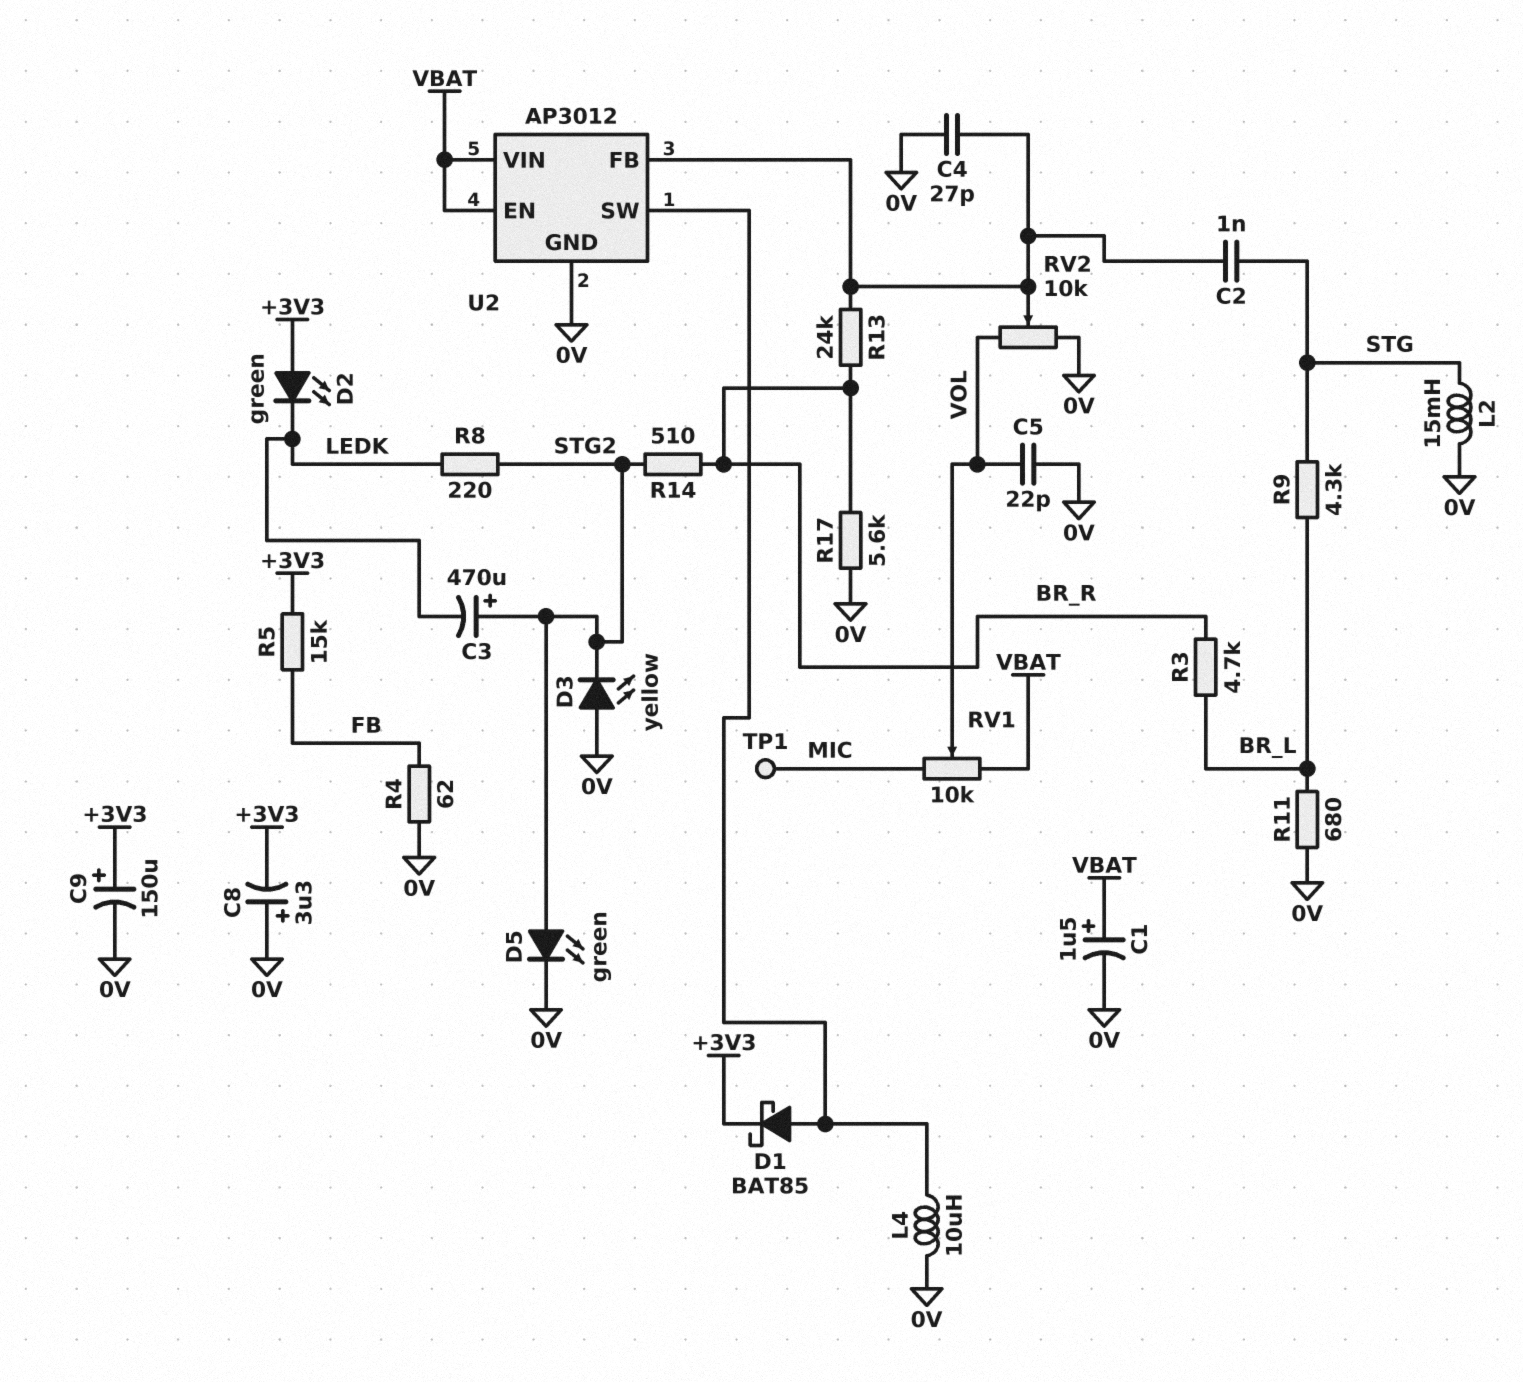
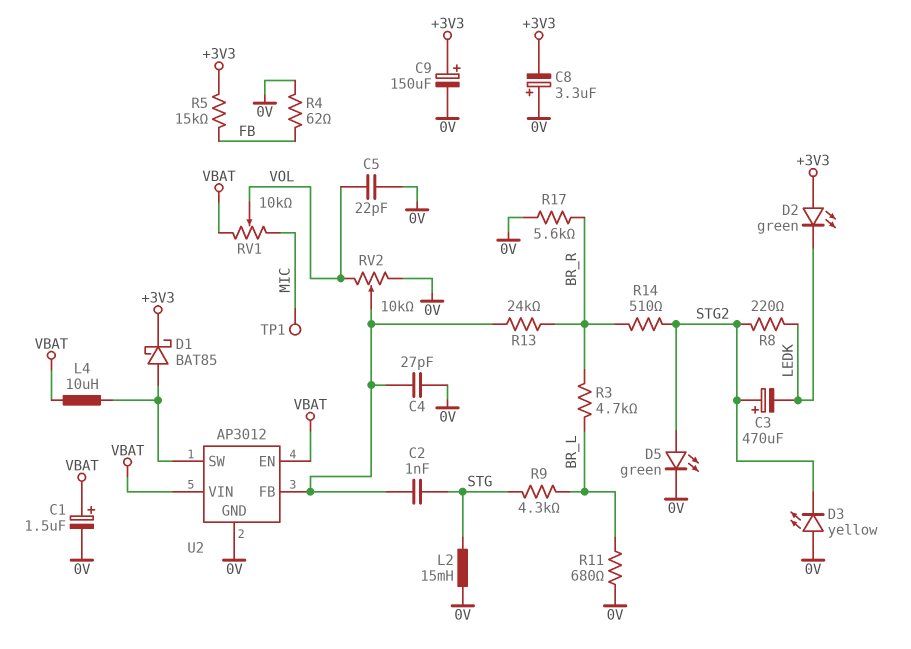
L4: 10uH (0V, U2/SW) -> 10uH (U2/SW, VBAT)

